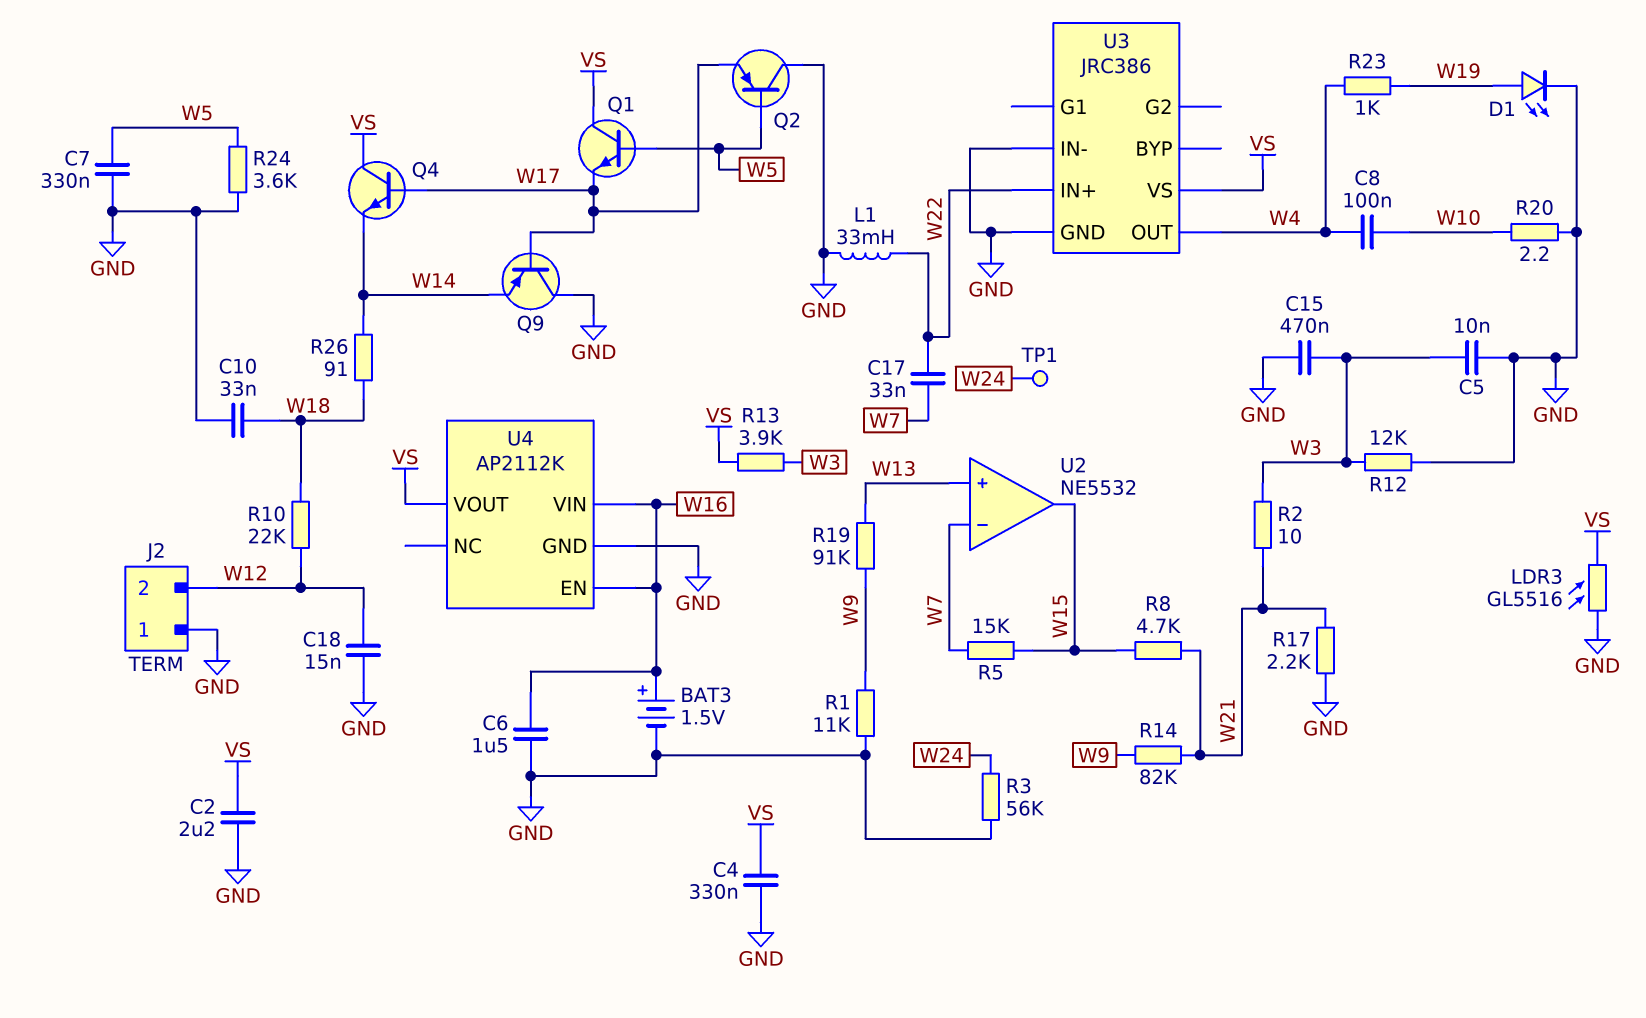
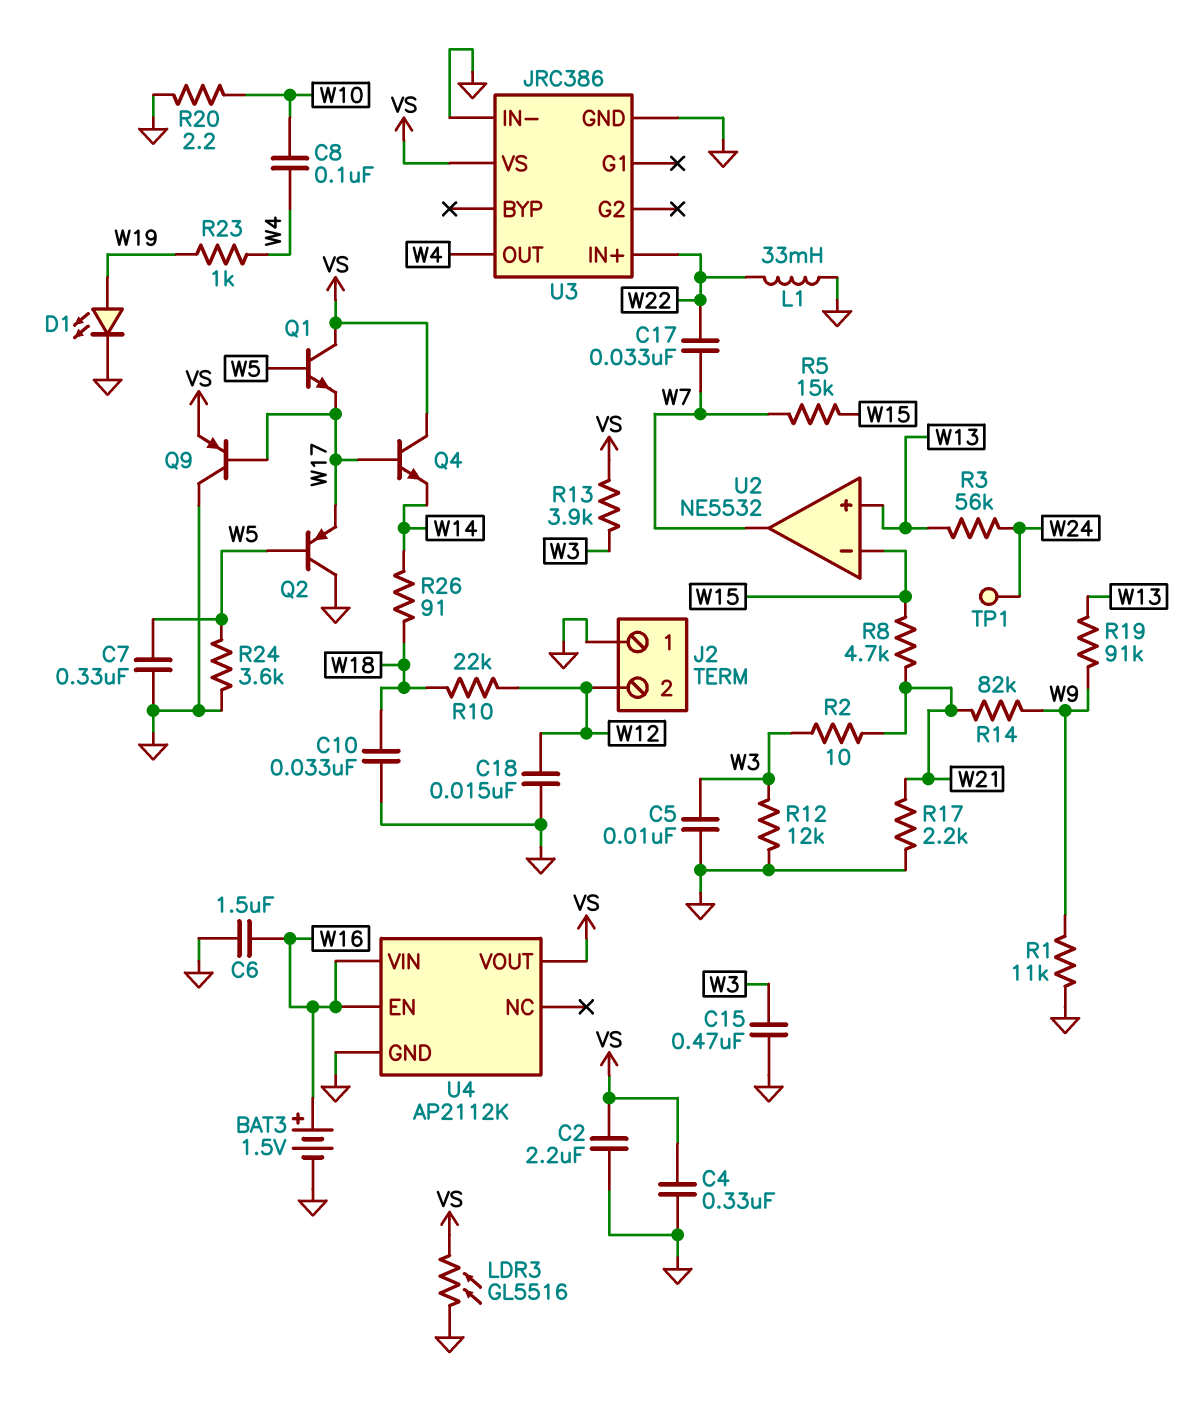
Q9: PNP (B W17, C GND, E W14) -> PNP (B W17, C GND, E VS)
R3: 56k (GND, W24) -> 56k (W13, W24)
U2 pin in-: W7 -> W15
U2 pin out: W15 -> W7

